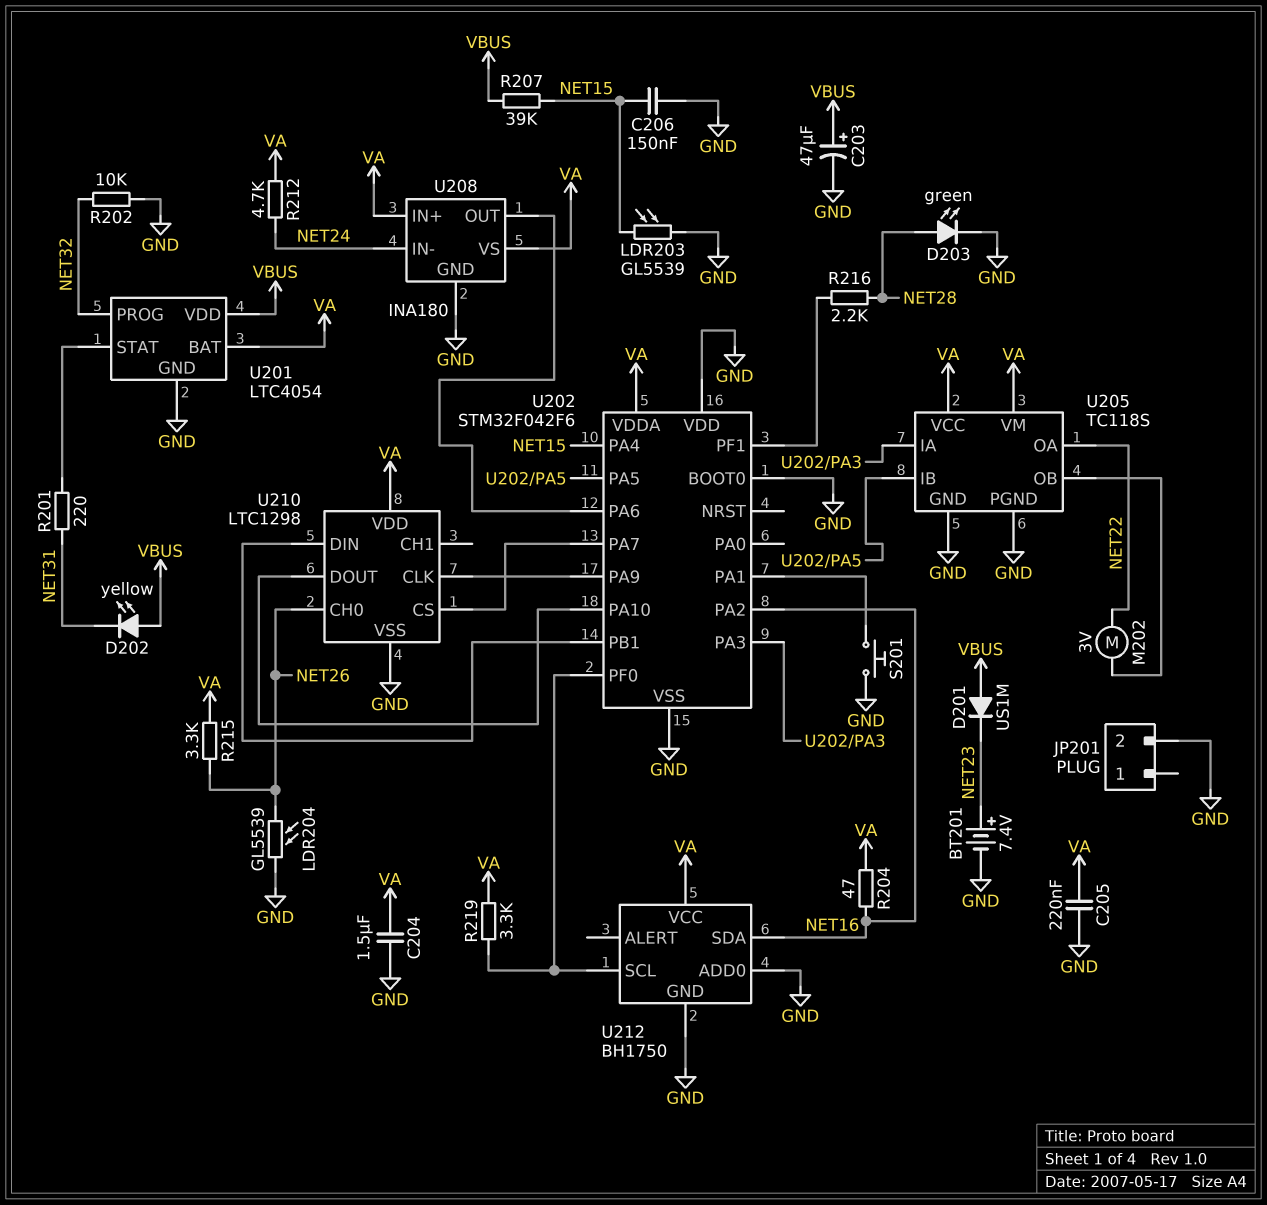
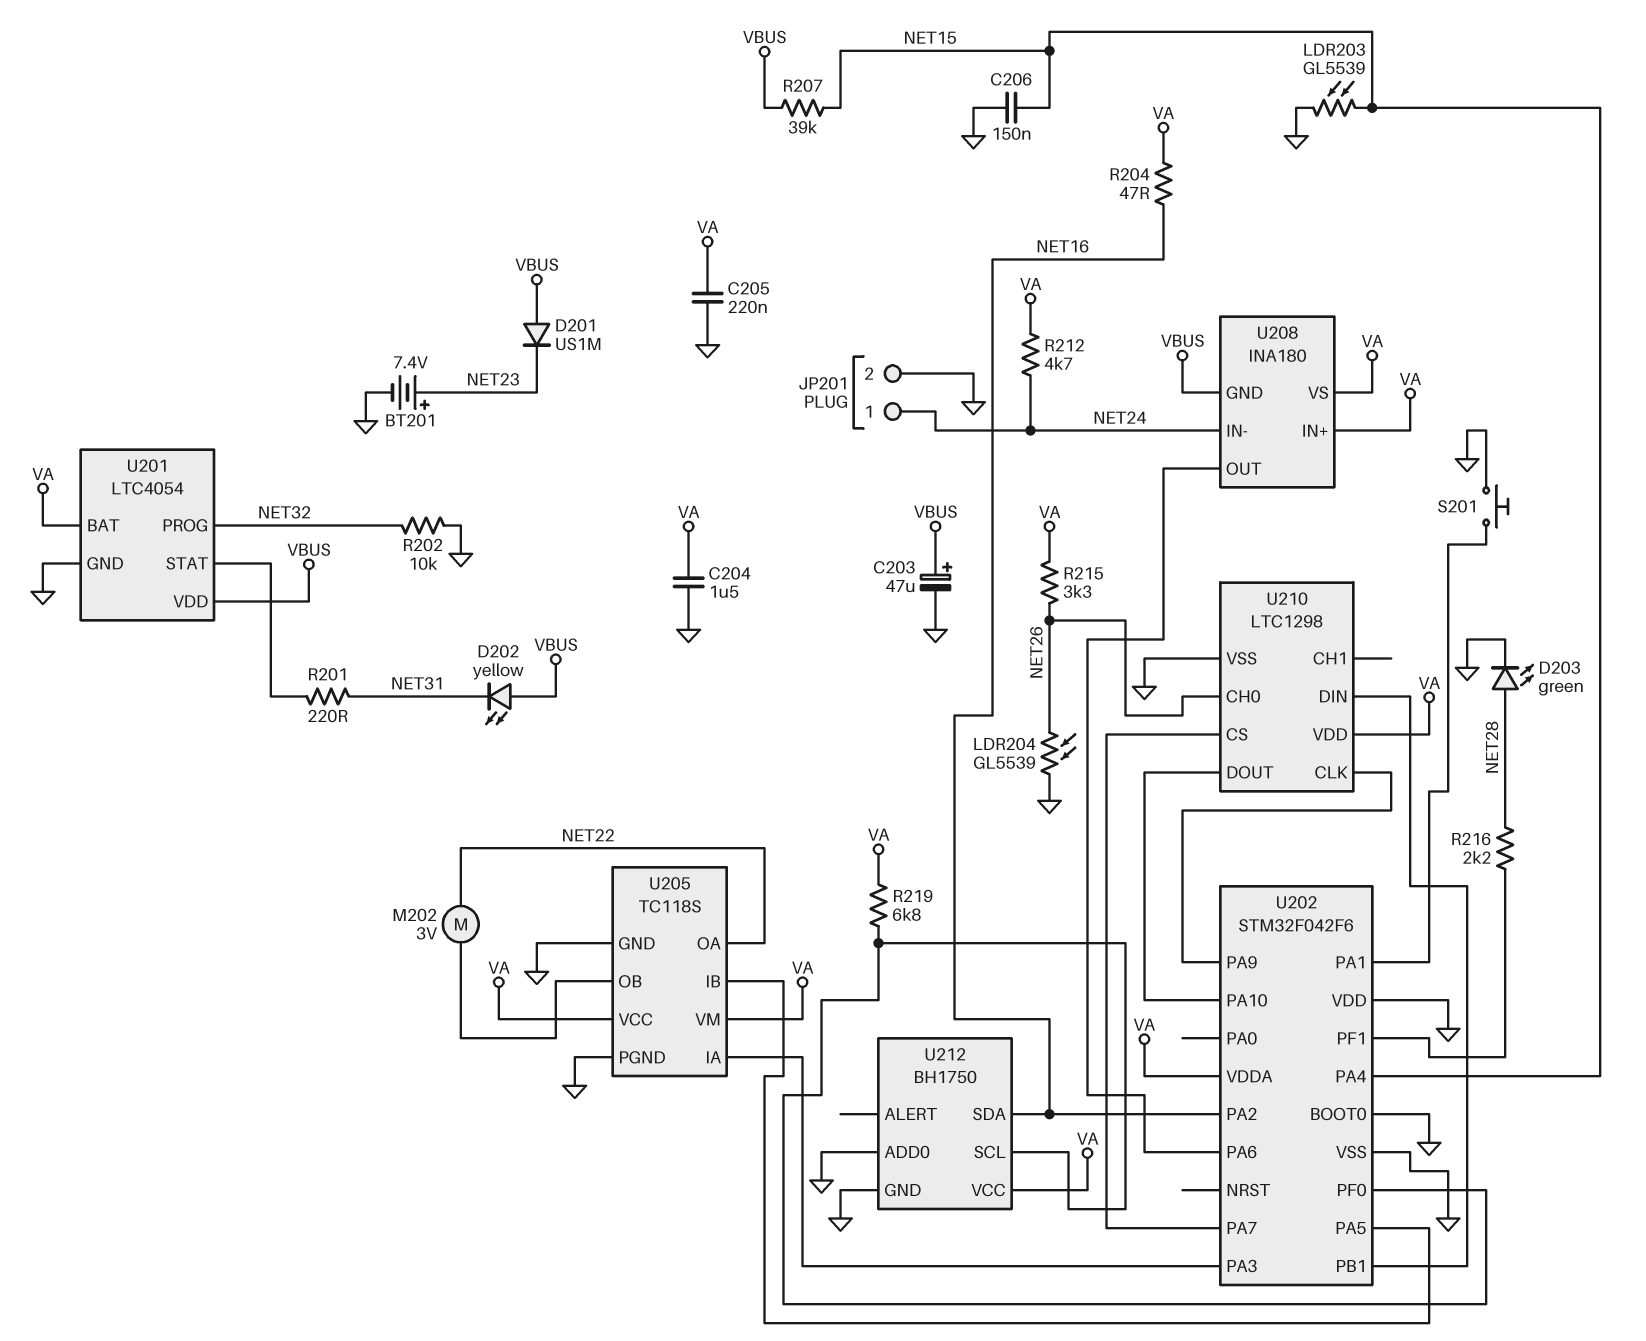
JP201 pin 1: none -> NET24
R219: 3.3k (U202/PF0, VA) -> 6.8k (U202/PF0, VA)
U208 pin GND: GND -> VBUS

